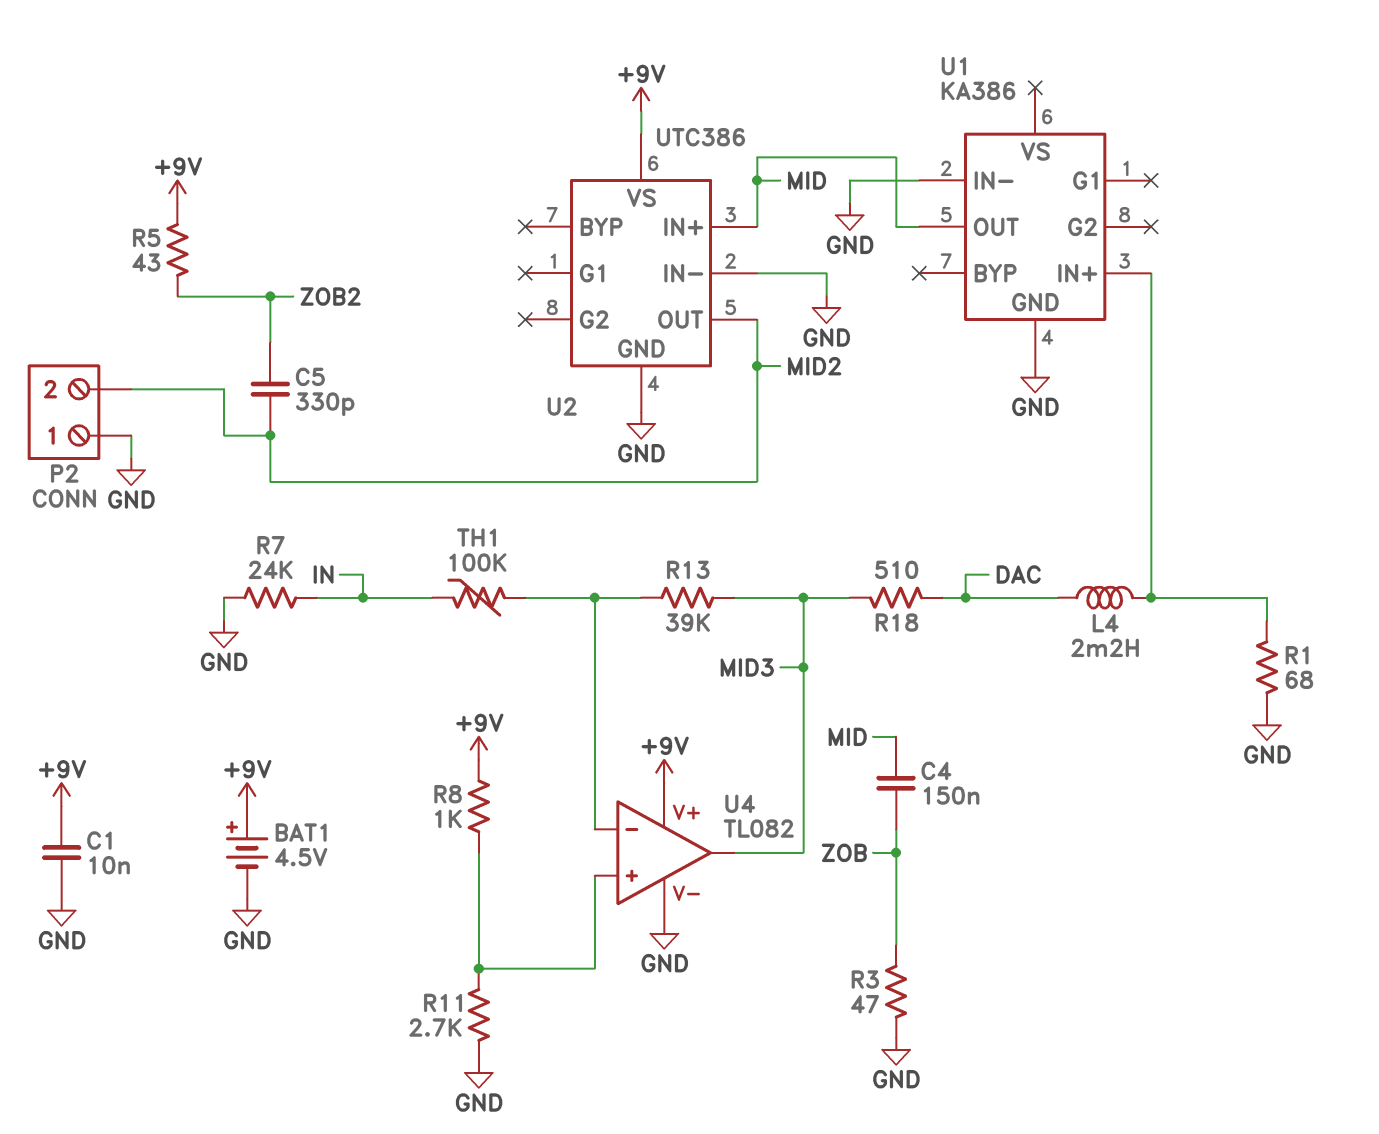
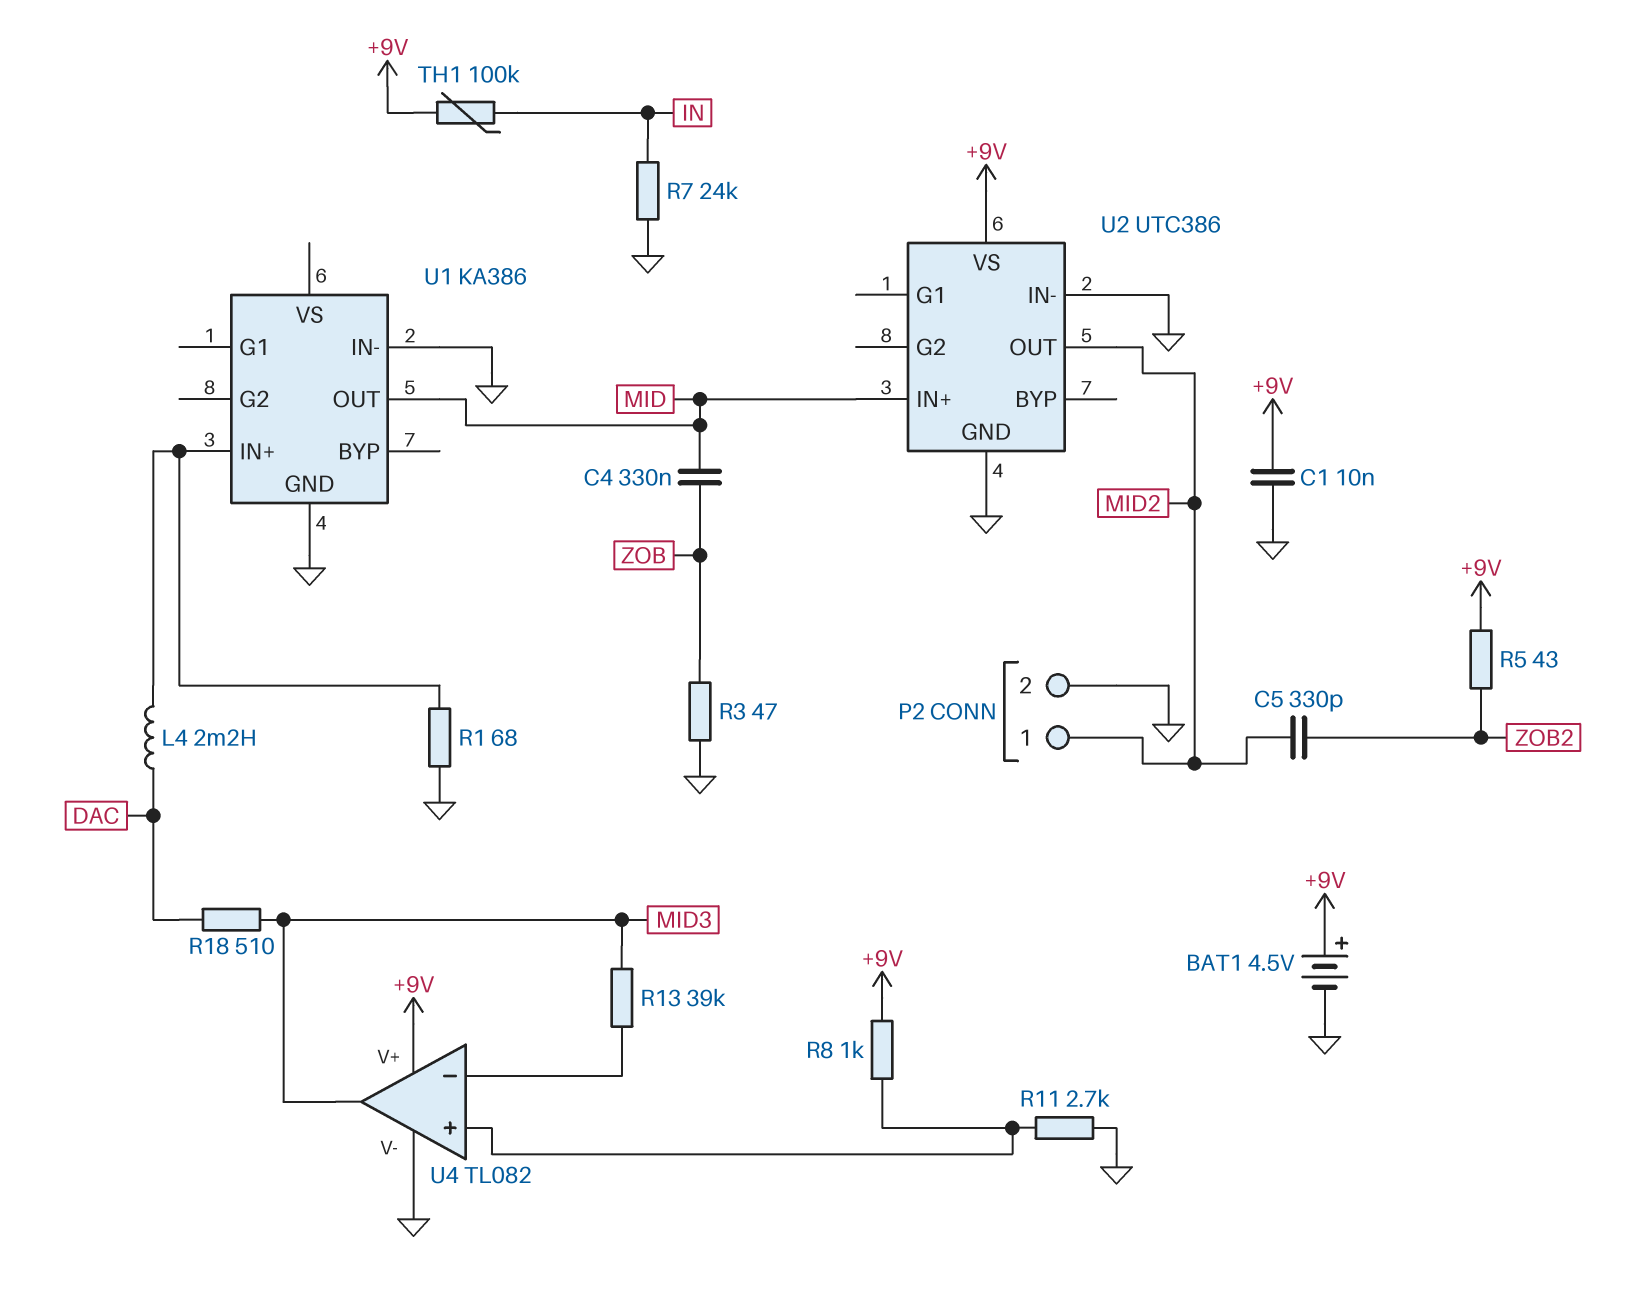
C4: 150nF (MID, ZOB) -> 330nF (MID, ZOB)
P2 pin 1: GND -> MID2
P2 pin 2: MID2 -> GND
TH1: 100k (IN, U4/in-) -> 100k (+9V, IN)

